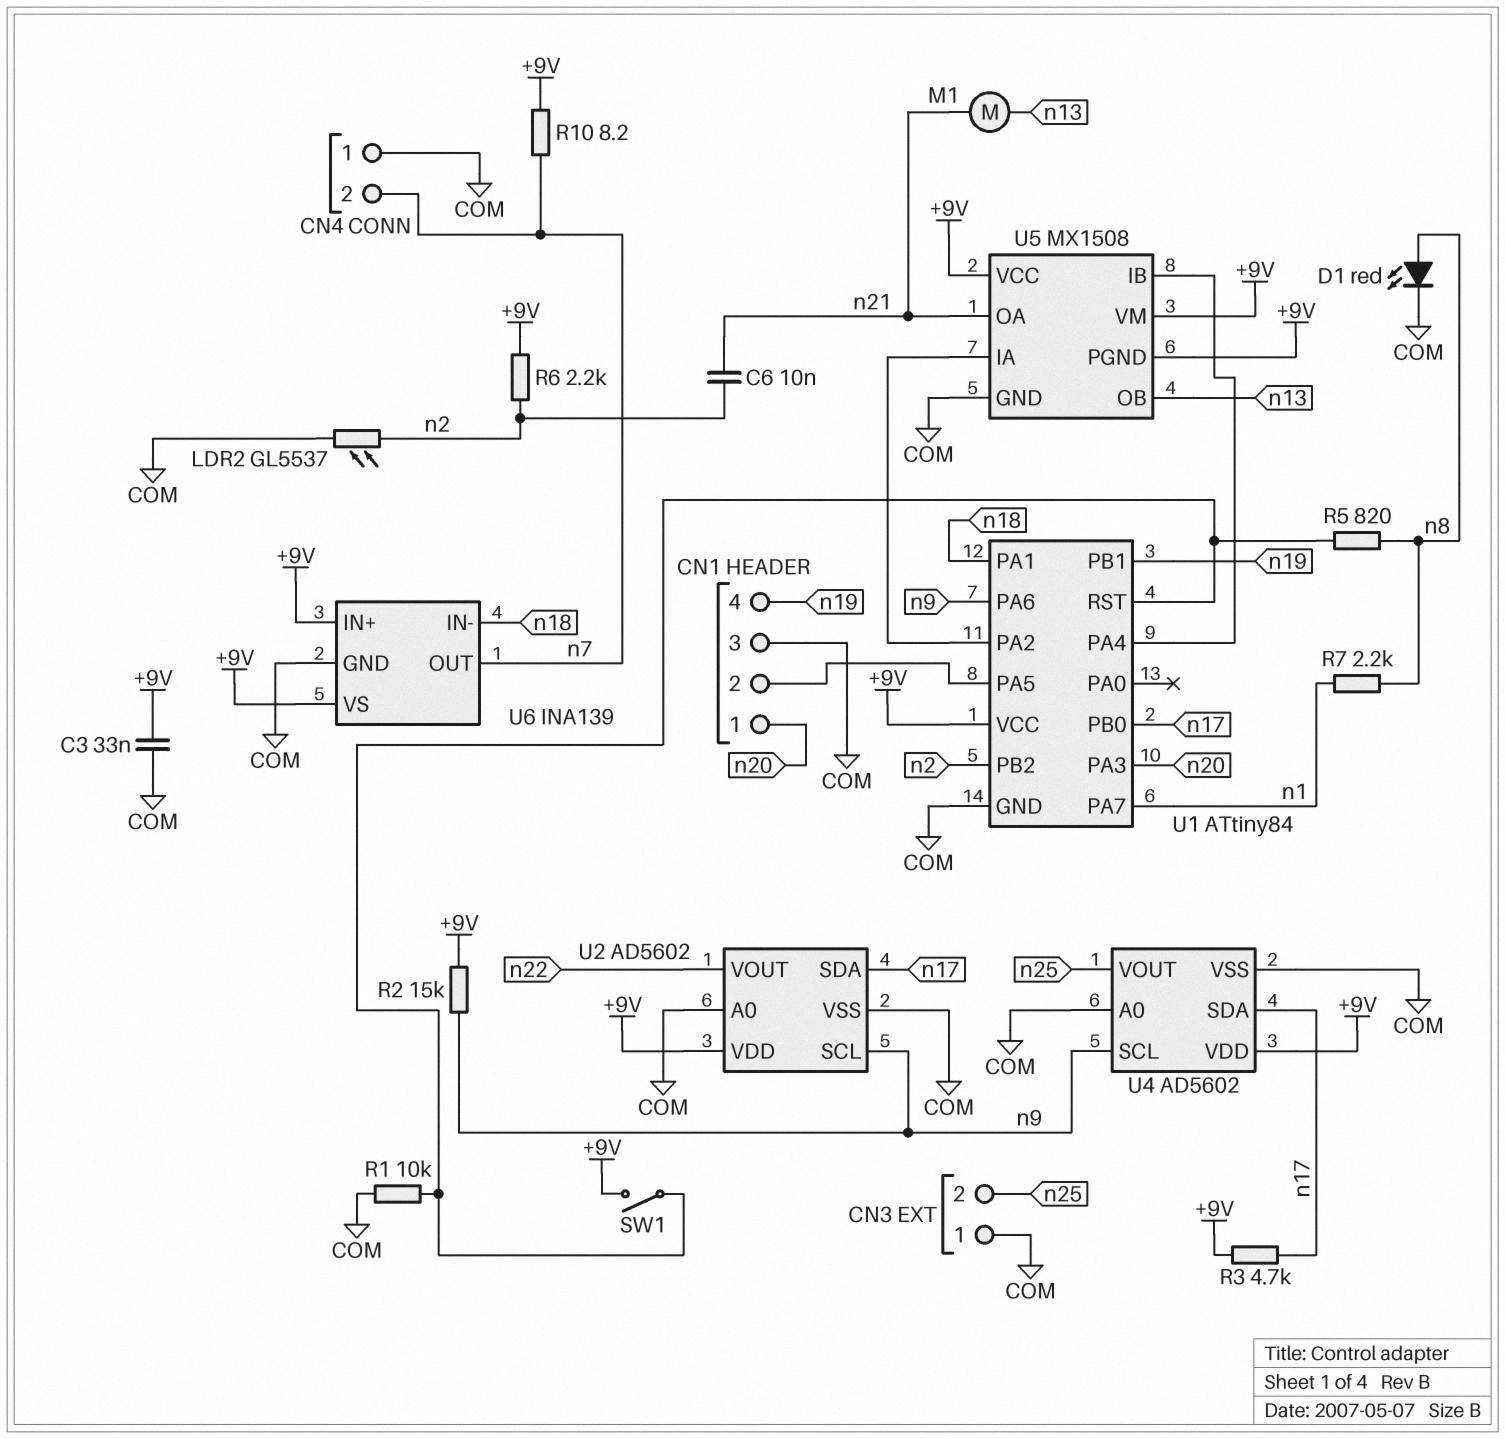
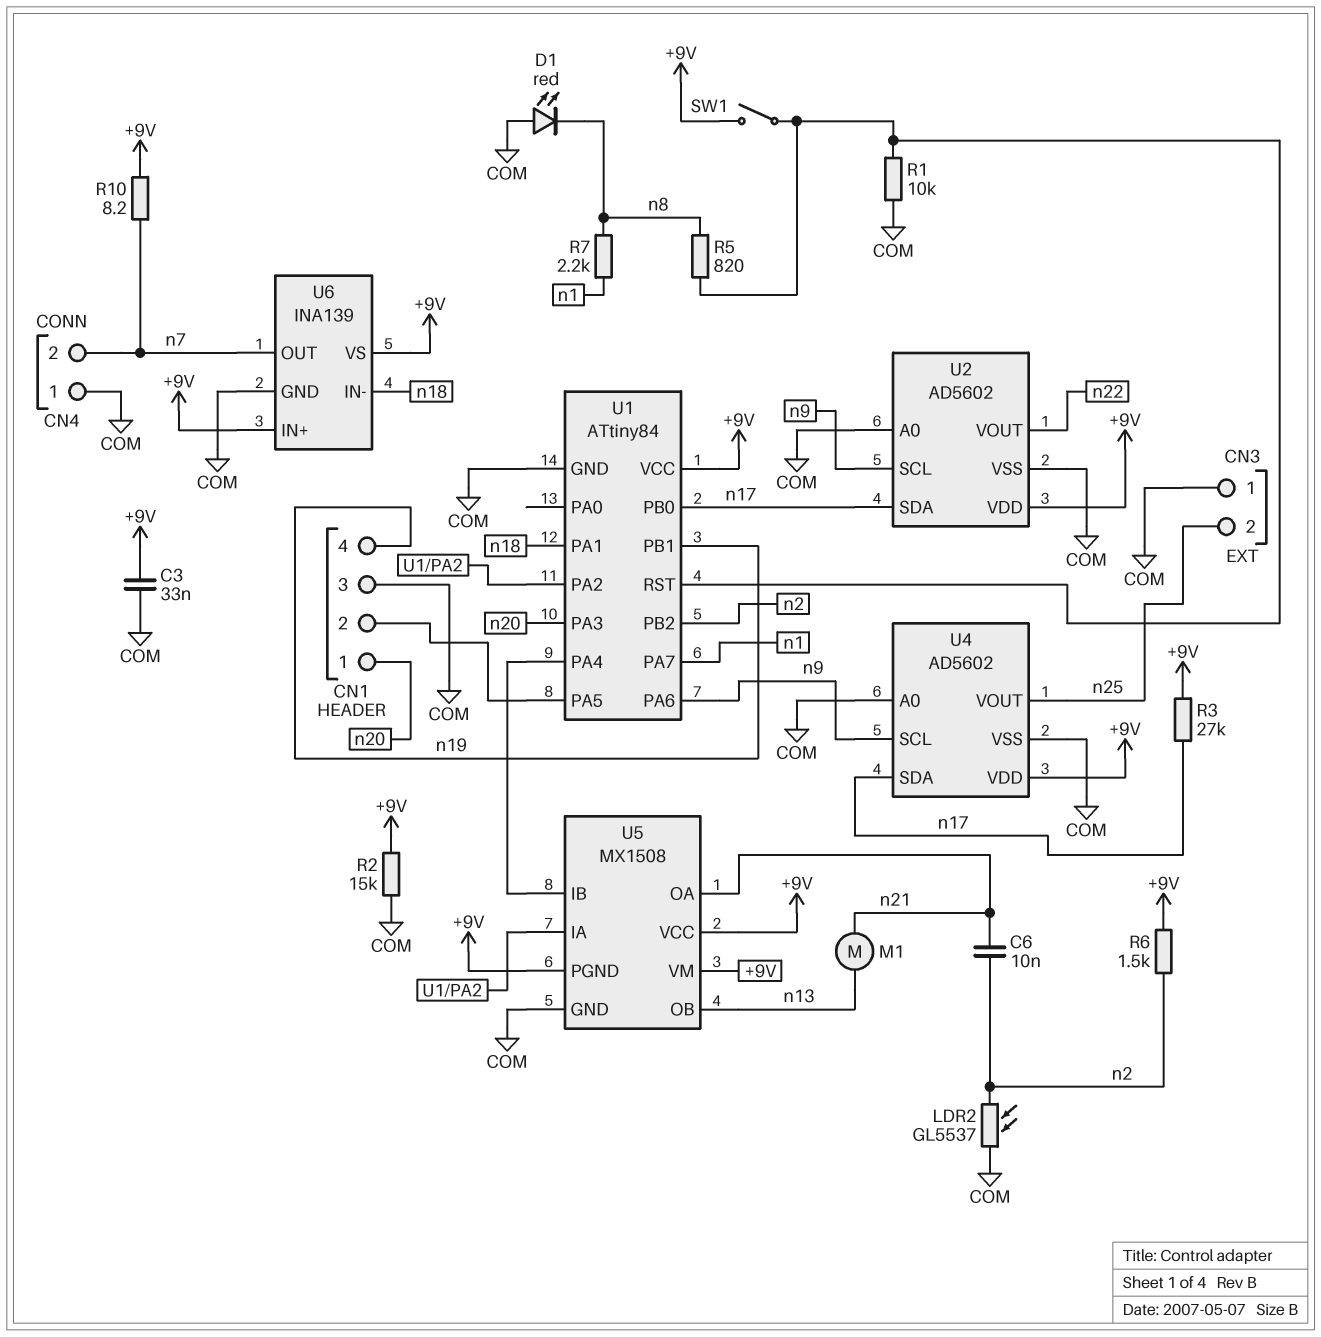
D1: LED red (A n8, K COM) -> LED red (A COM, K n8)
R2: 15k (+9V, n9) -> 15k (+9V, COM)
R3: 4.7k (+9V, n17) -> 27k (+9V, n17)
R6: 2.2k (+9V, n2) -> 1.5k (+9V, n2)

